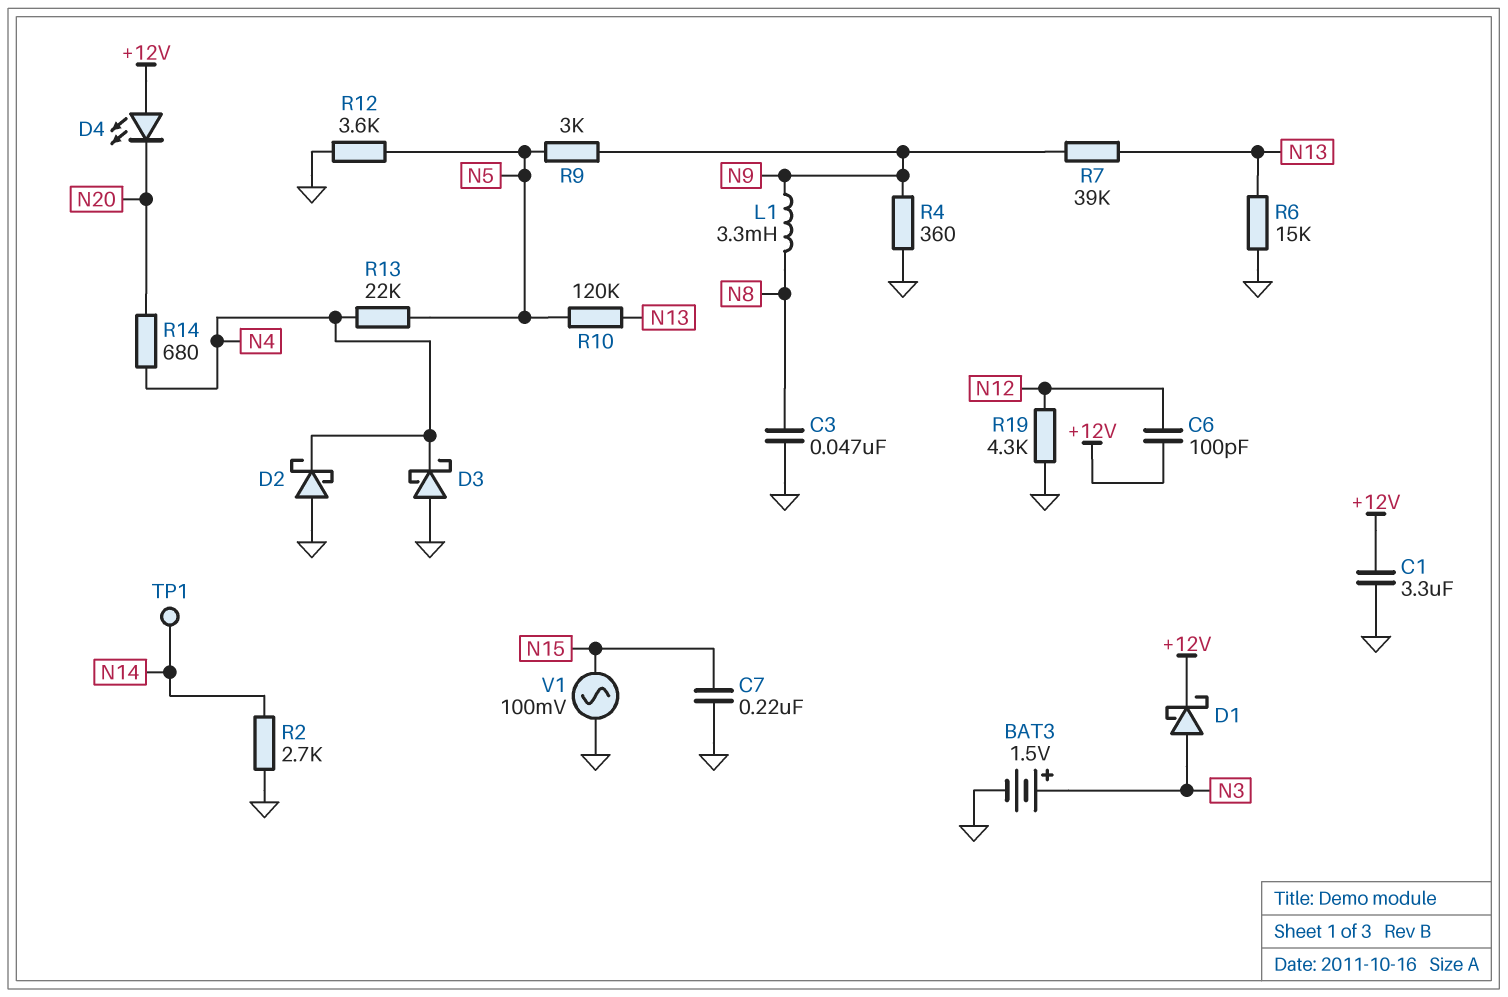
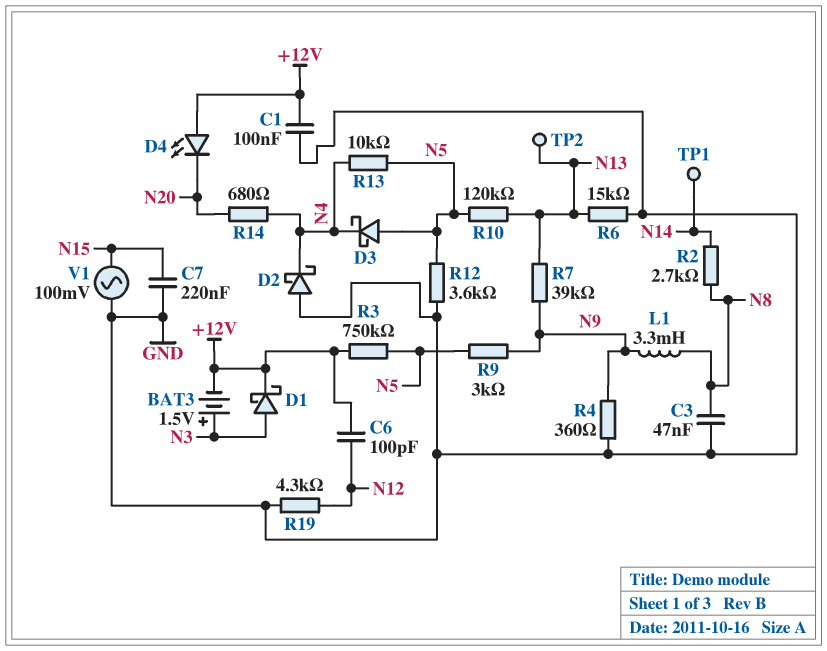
BAT3: 1.5V (plus N3, minus GND) -> 1.5V (plus N3, minus +12V)
C1: 3.3uF (+12V, GND) -> 100nF (+12V, GND)
D3: schottky (A GND, K N4) -> schottky (A N5, K N4)
R2: 2.7k (GND, N14) -> 2.7k (N8, N14)
R3: none -> 750k (+12V, N5)
R13: 22k (N4, N5) -> 10k (N4, N5)
TP2: none -> test point (N13)

